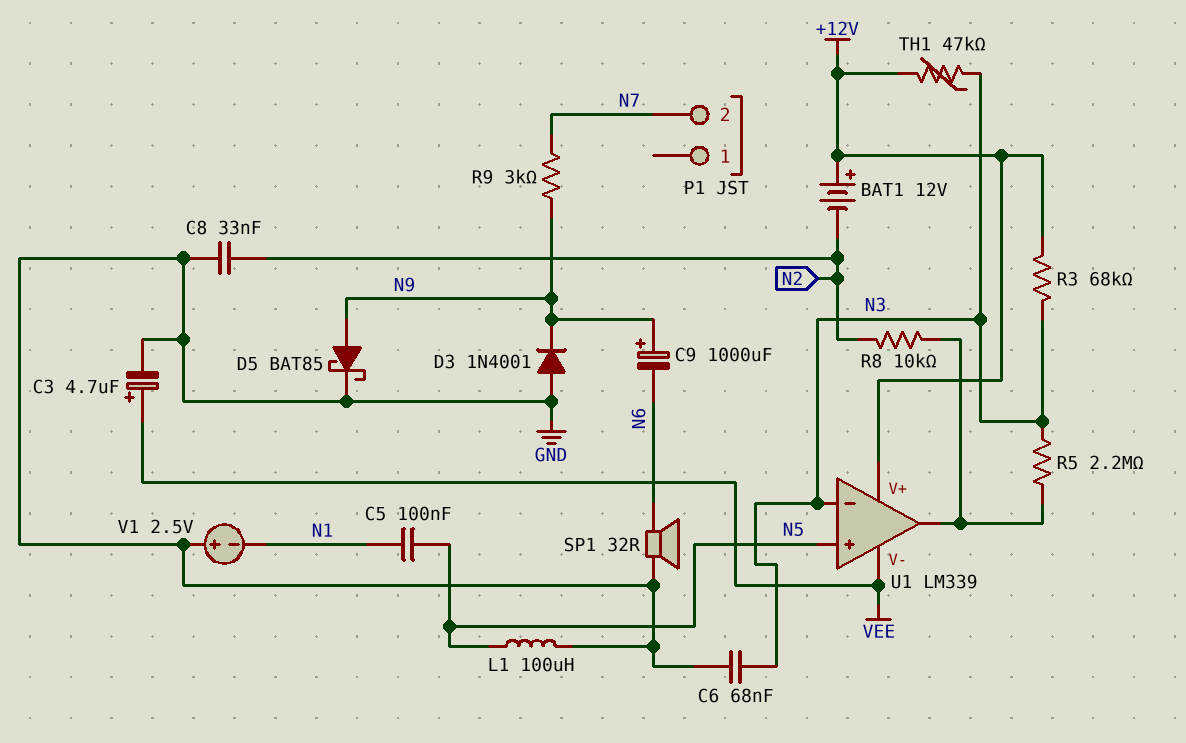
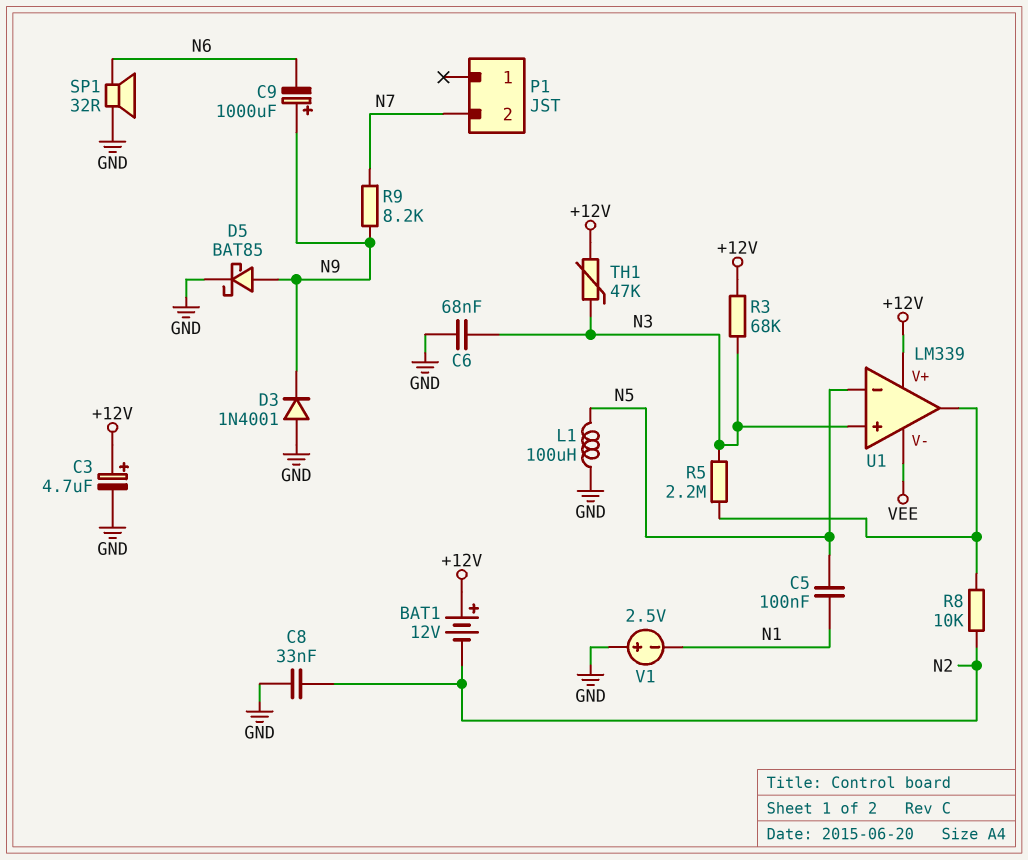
C3: 4.7uF (plus VEE, minus GND) -> 4.7uF (plus +12V, minus GND)
R9: 3k (N7, N9) -> 8.2k (N7, N9)
U1 pin in+: N5 -> N3
U1 pin in-: N3 -> N5

